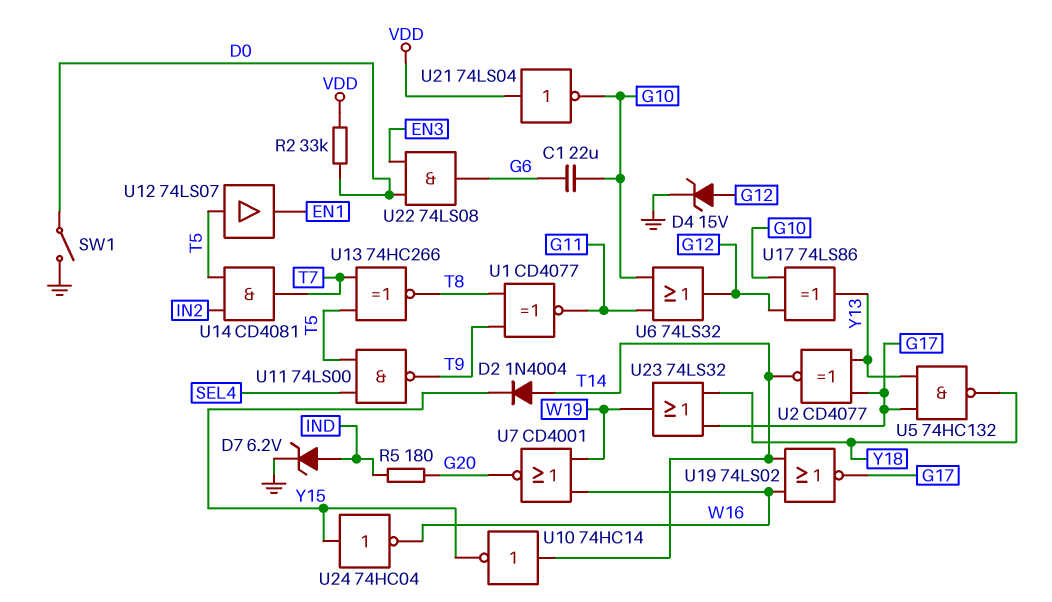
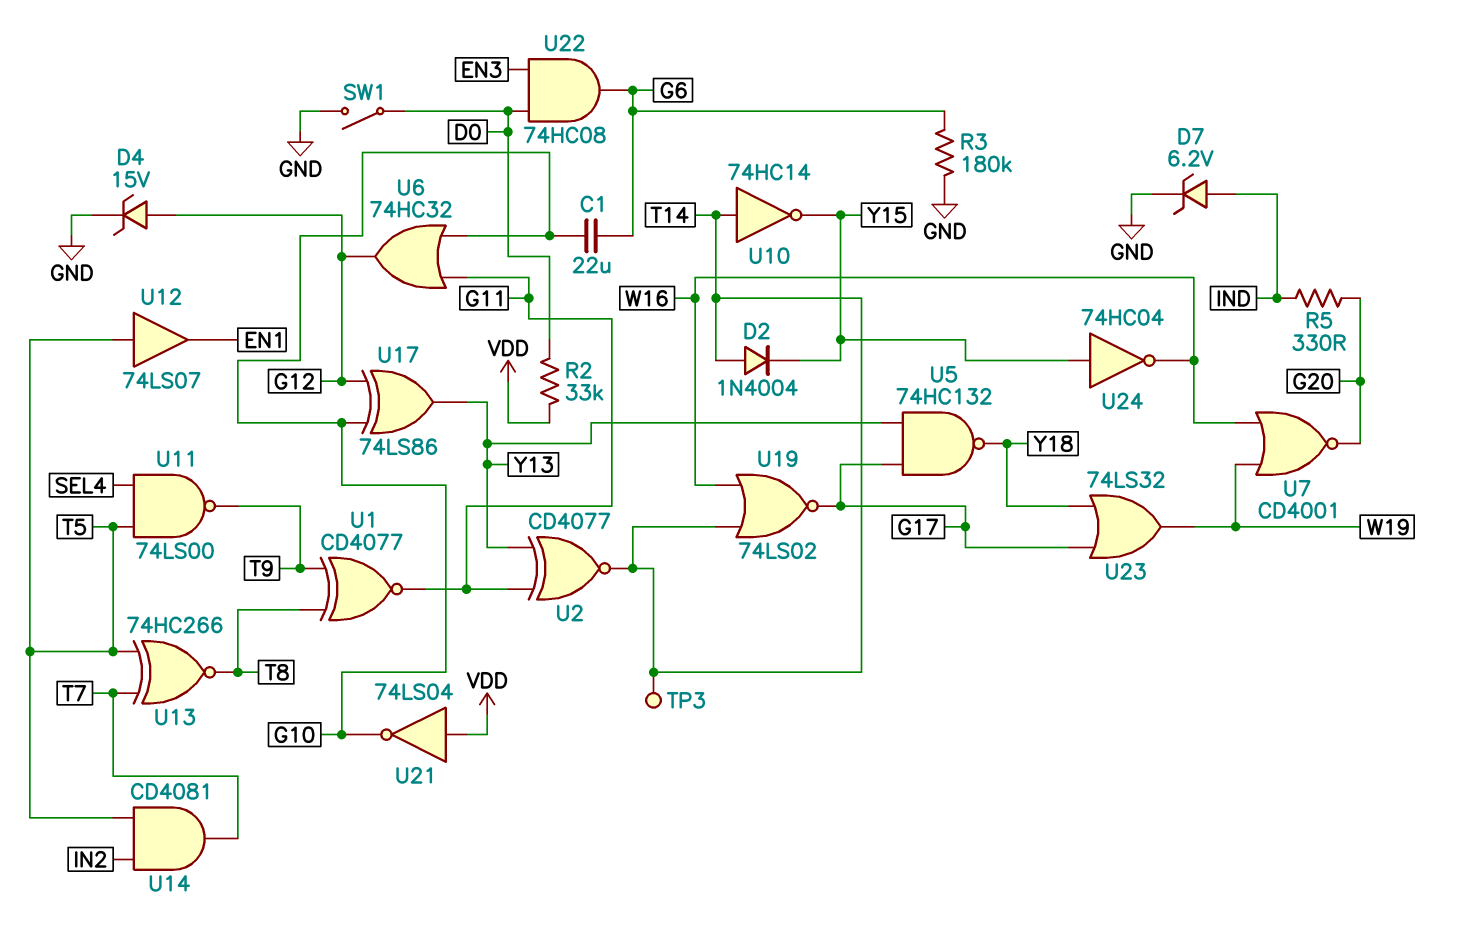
R3: none -> 180k (G6, GND)
R5: 180 (G20, IND) -> 330 (G20, IND)
TP3: none -> test point (T14)
U2: XNOR CD4077 (in G17, in Y13, out T14) -> XNOR CD4077 (in G11, in Y13, out T14)
U6: OR 74LS32 (in G10, in G11, out G12) -> OR 74HC32 (in G10, in G11, out G12)
U22: AND 74LS08 (in D0, in EN3, out G6) -> AND 74HC08 (in D0, in EN3, out G6)

